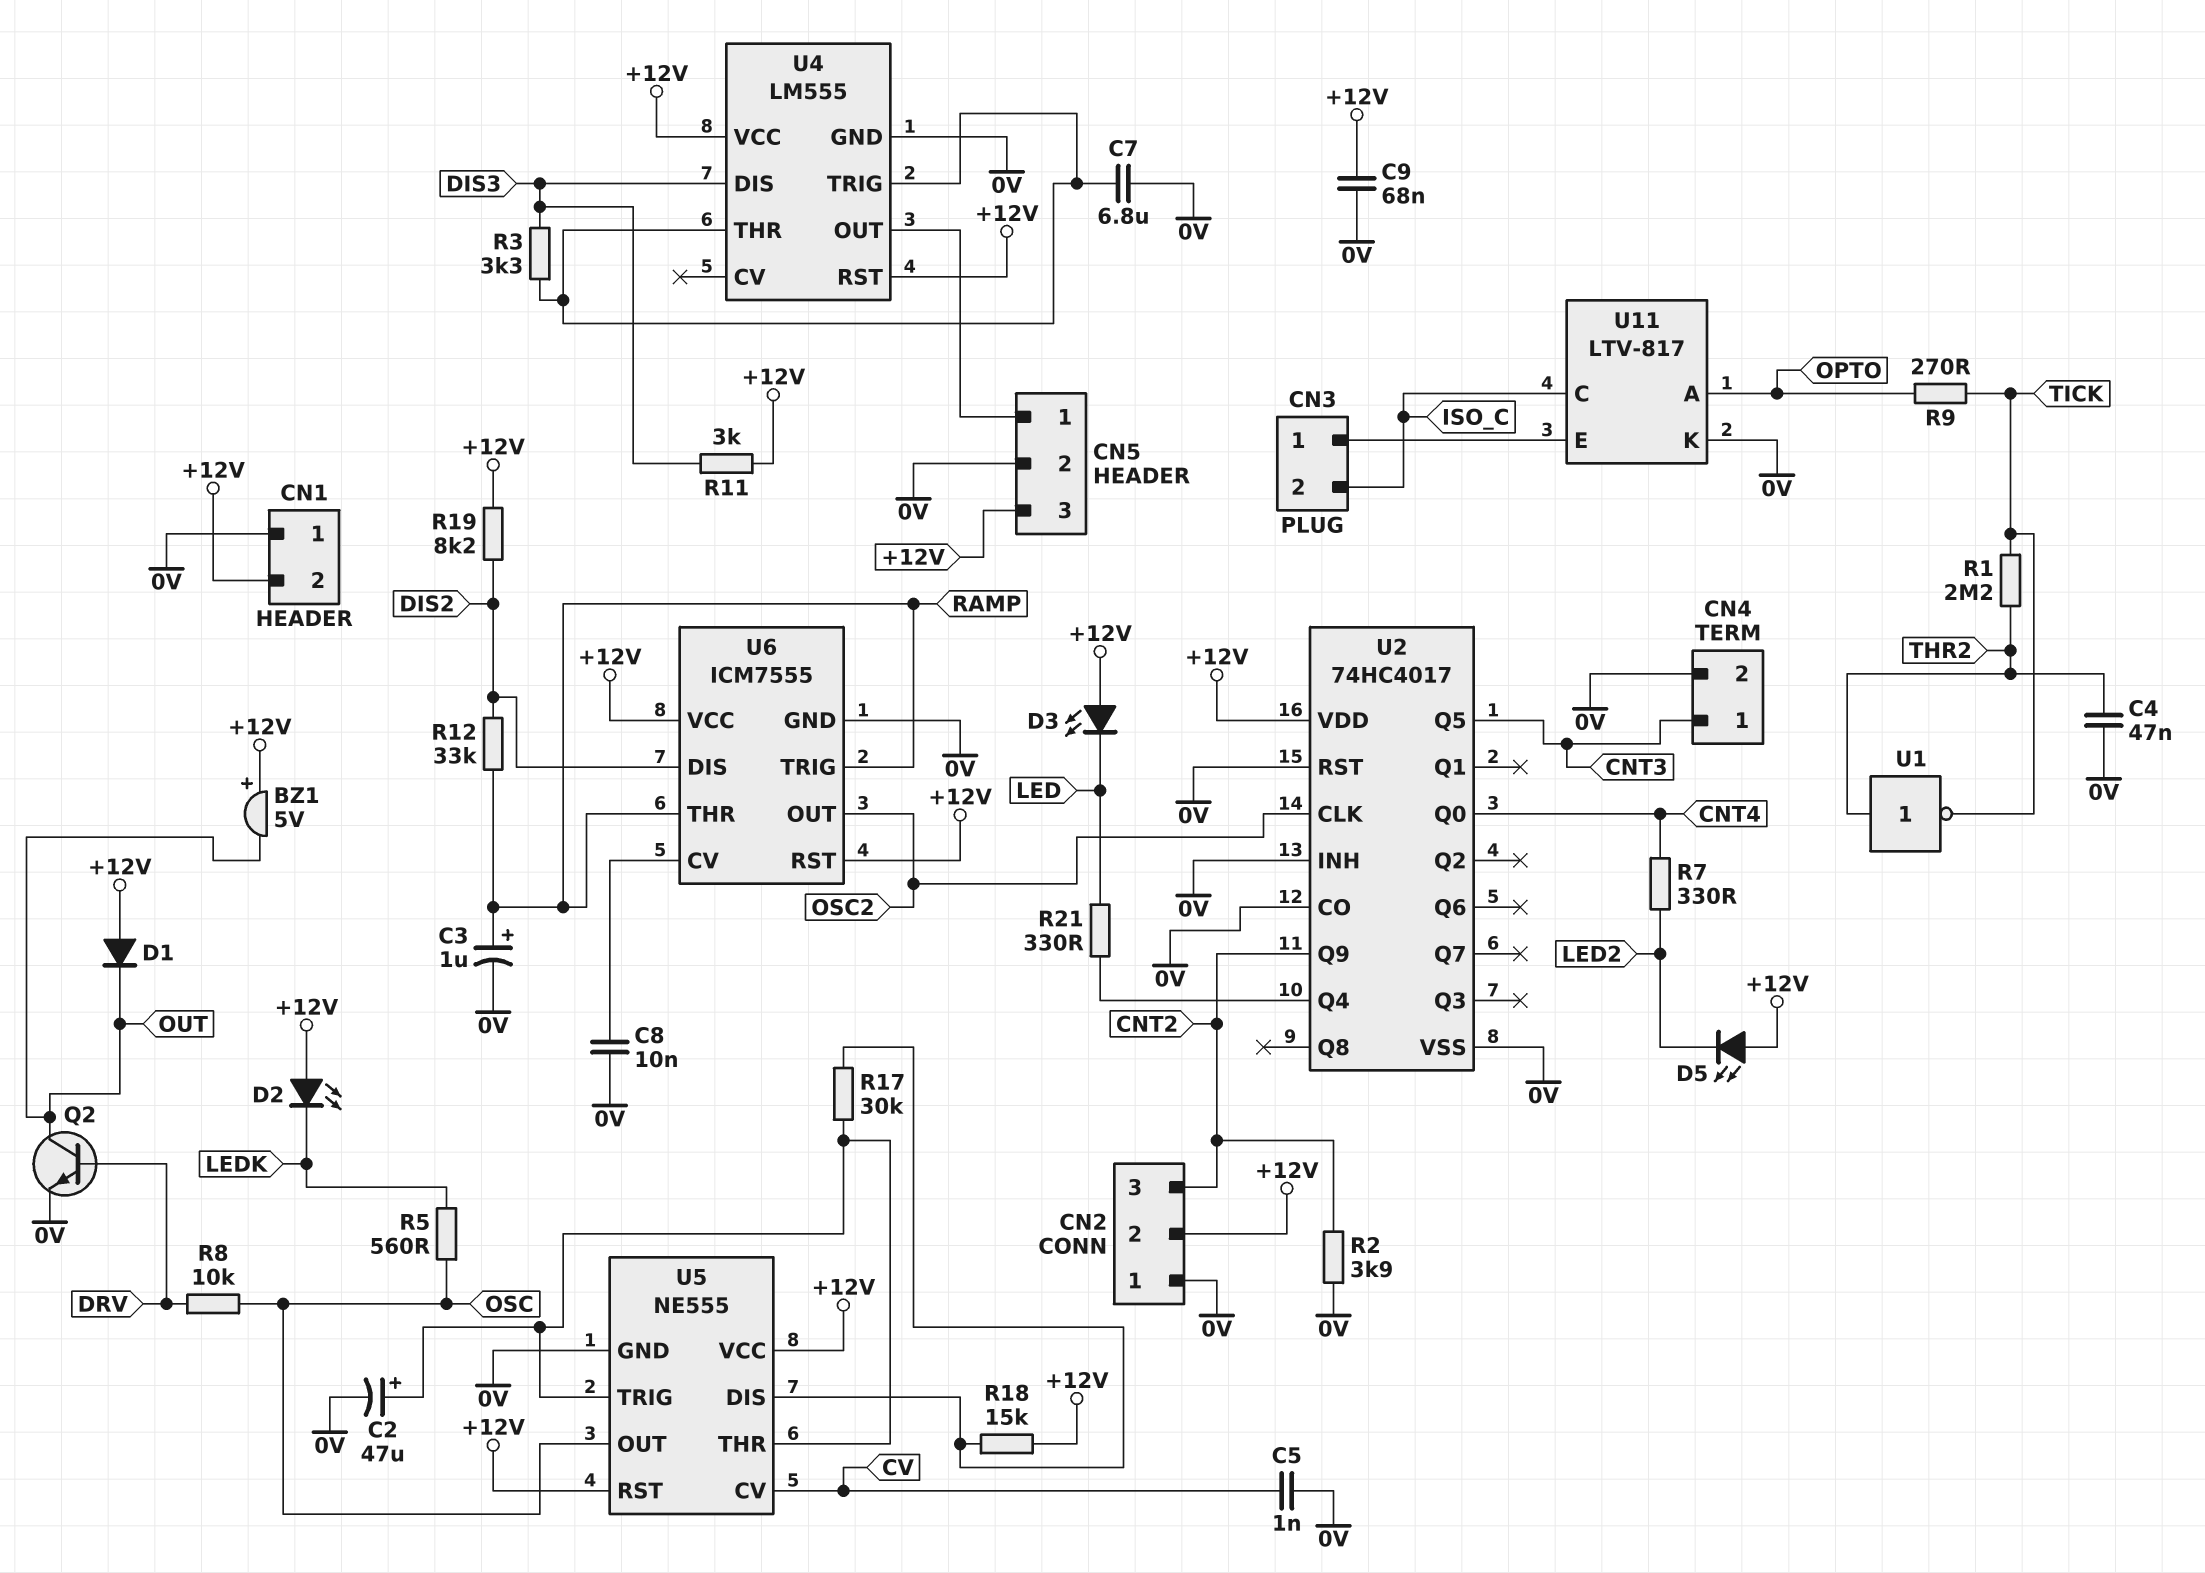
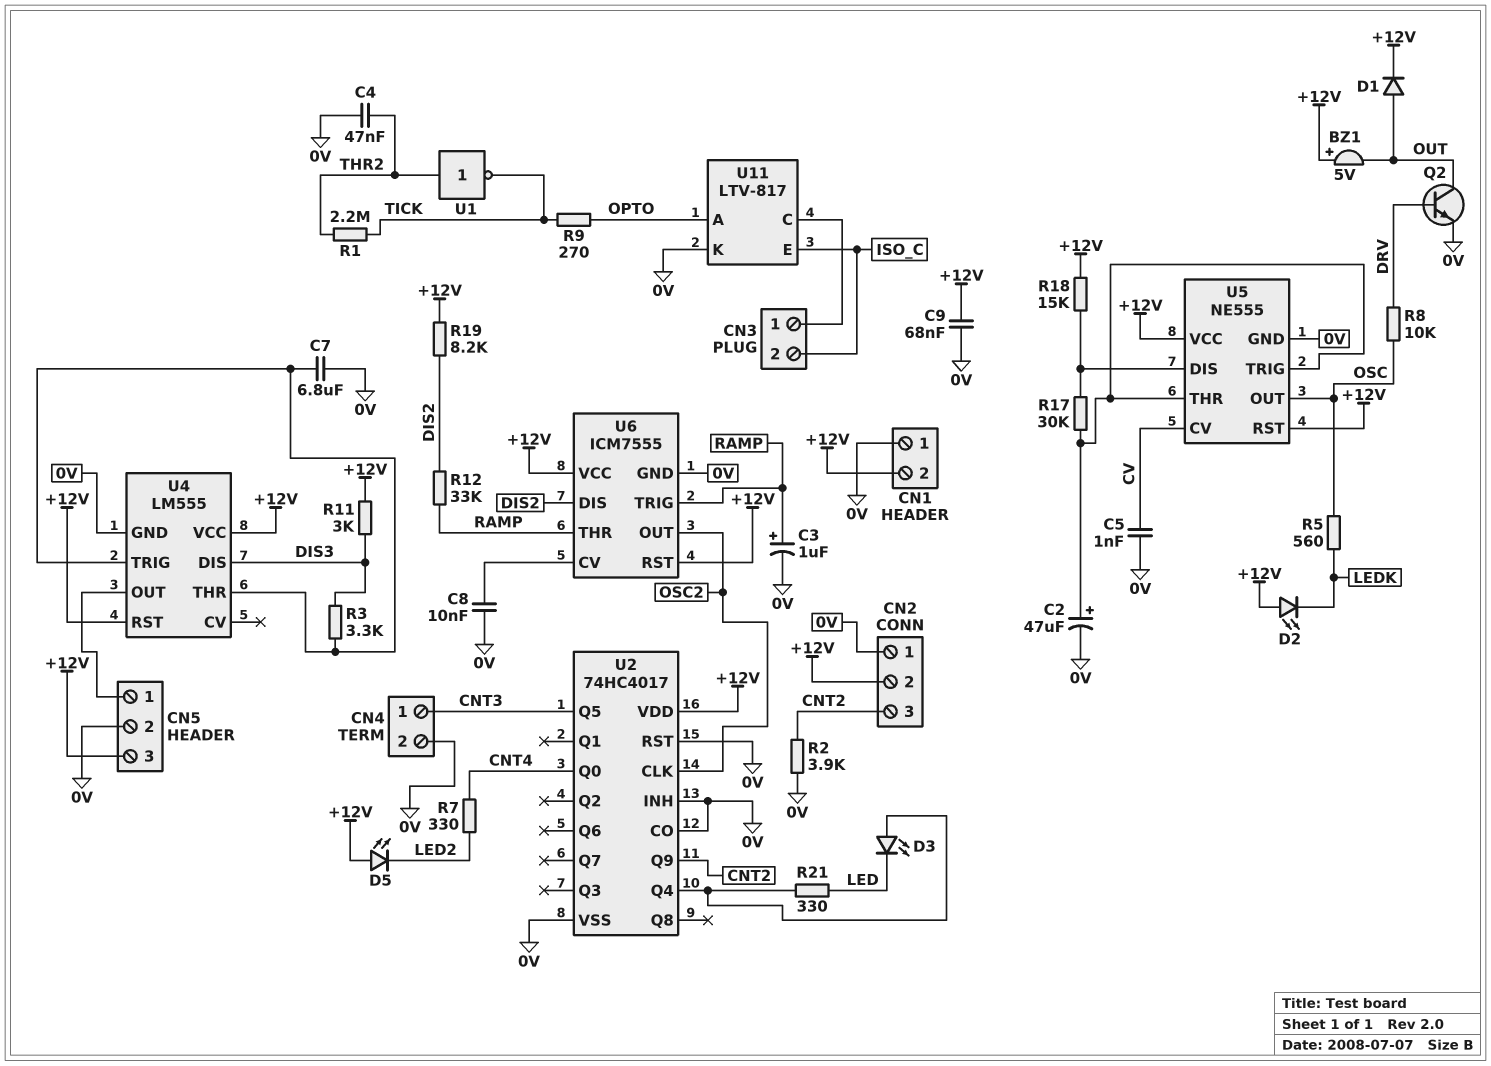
D1: diode (A +12V, K OUT) -> diode (A OUT, K +12V)
D3: LED (A +12V, K LED) -> LED (A U2/Q4, K LED)
U11 pin C: ISO_C -> CN3/1
U11 pin E: CN3/1 -> ISO_C

